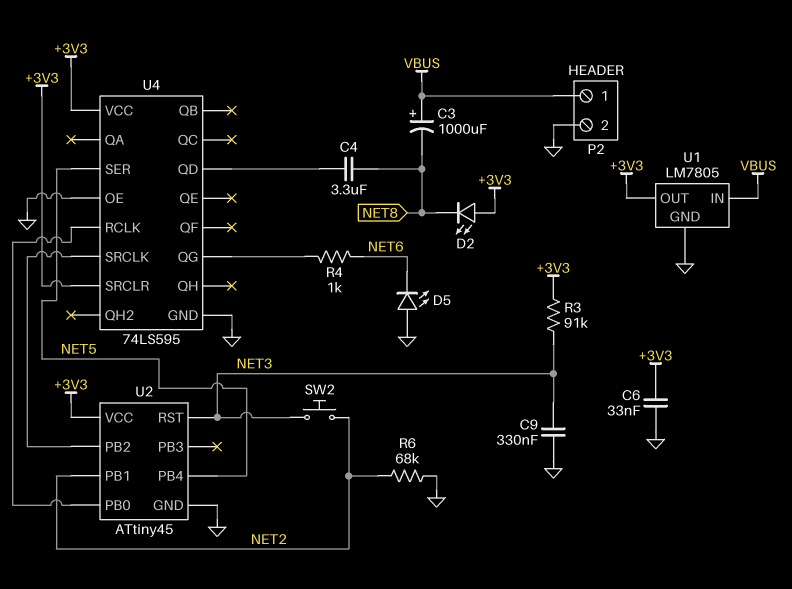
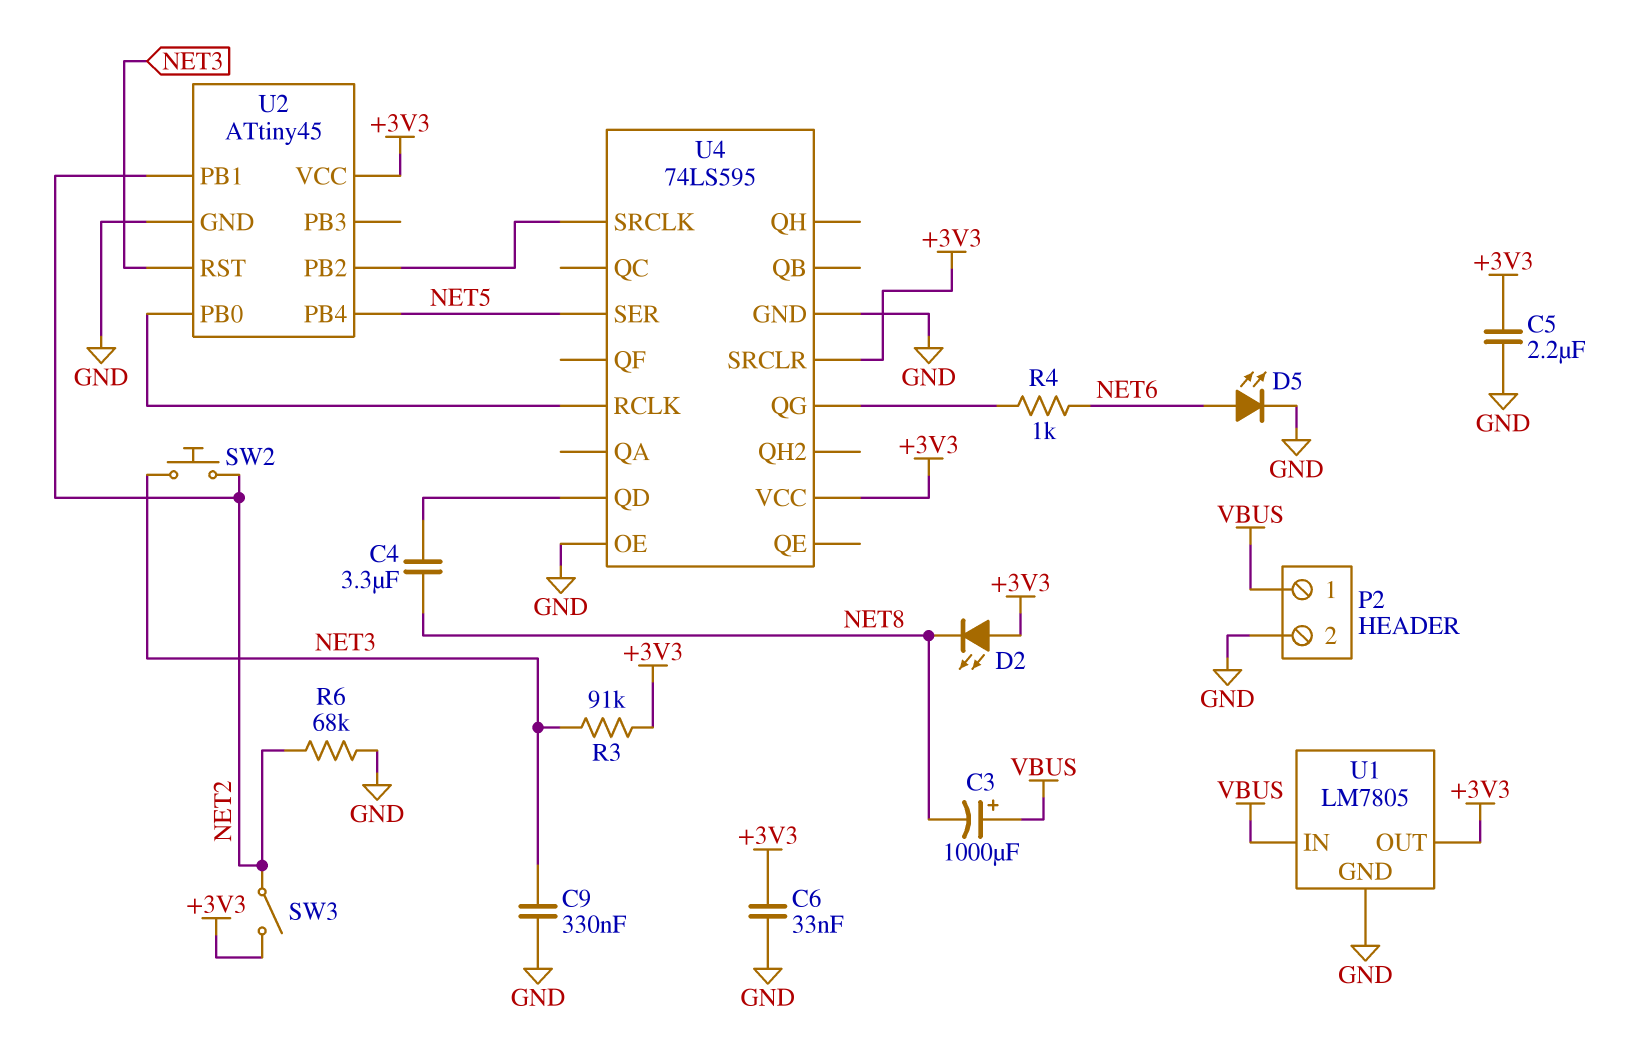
C5: none -> 2.2uF (+3V3, GND)
D5: LED (A GND, K NET6) -> LED (A NET6, K GND)
SW3: none -> switch (+3V3, NET2)

